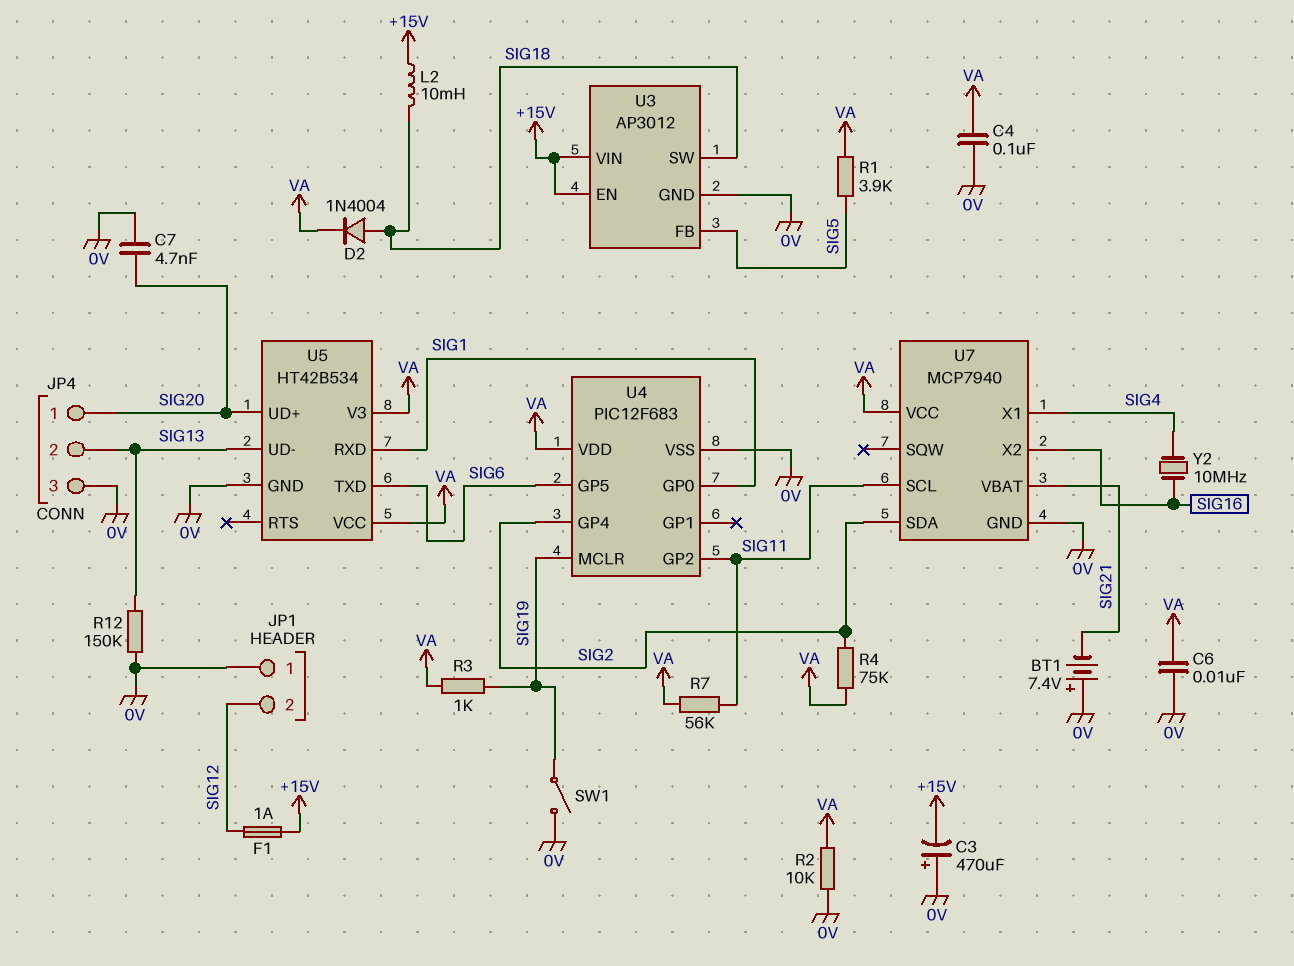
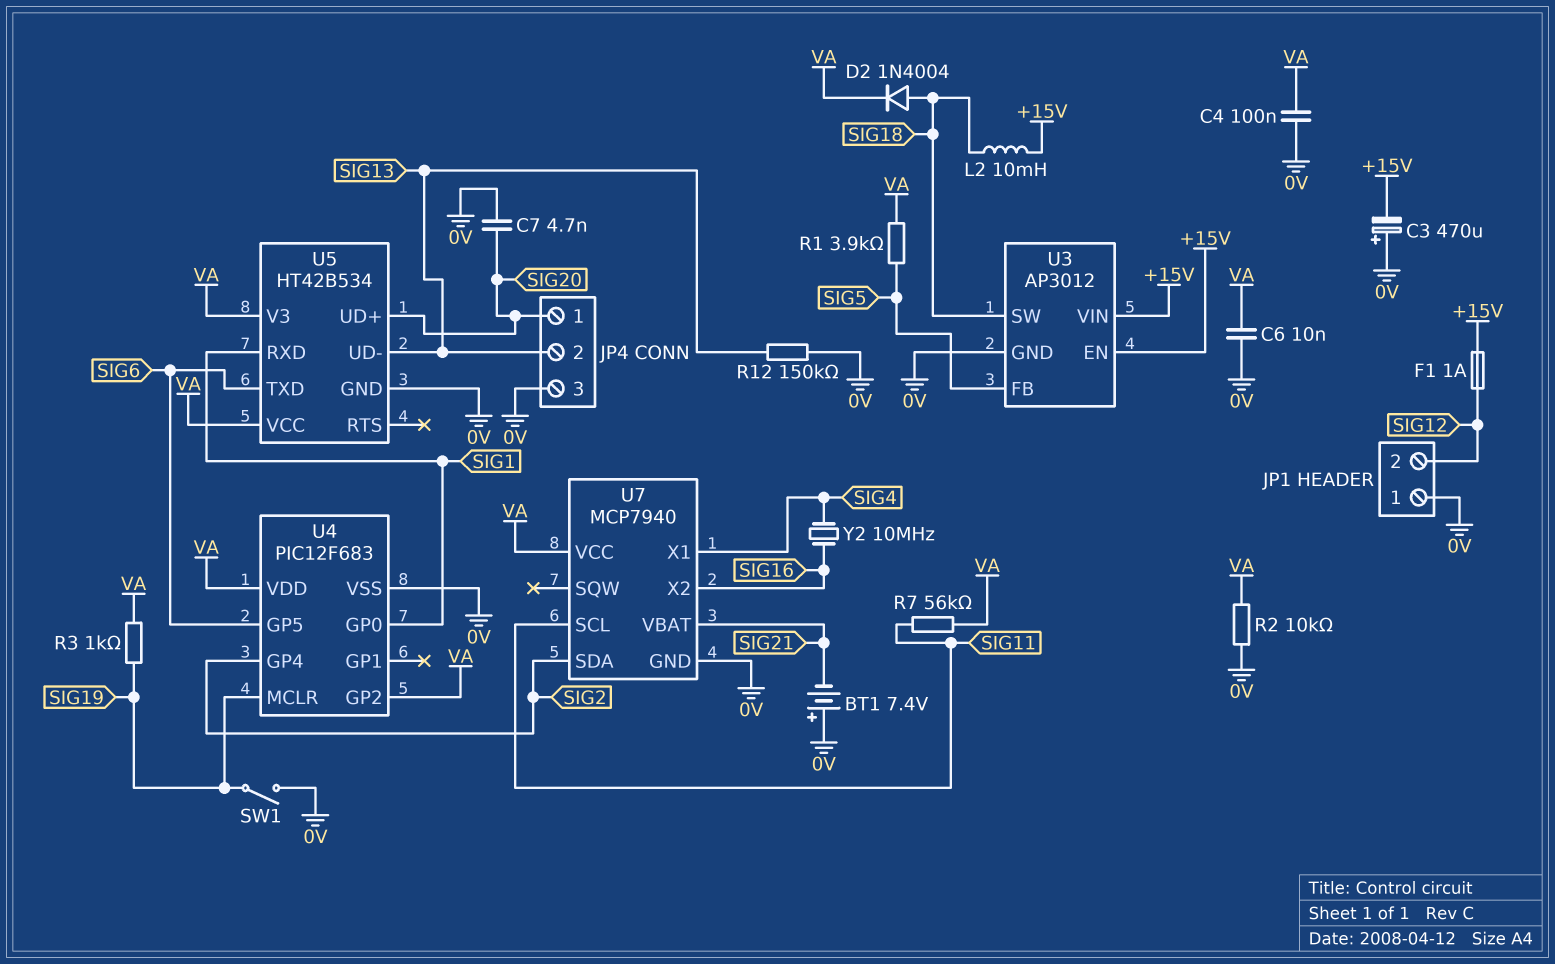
R4: 75k (SIG2, VA) -> none
U4 pin GP2: SIG11 -> VA

